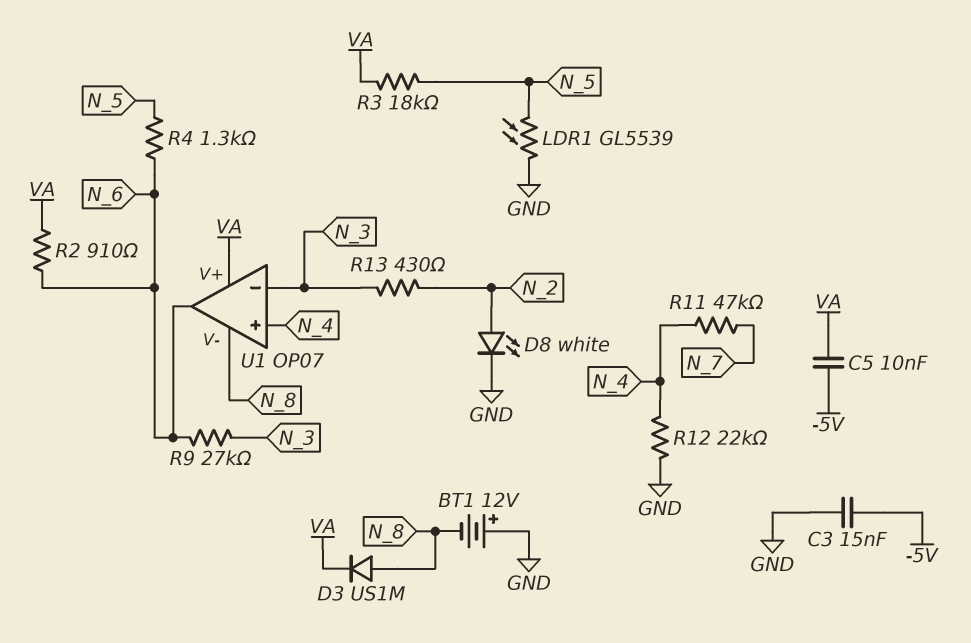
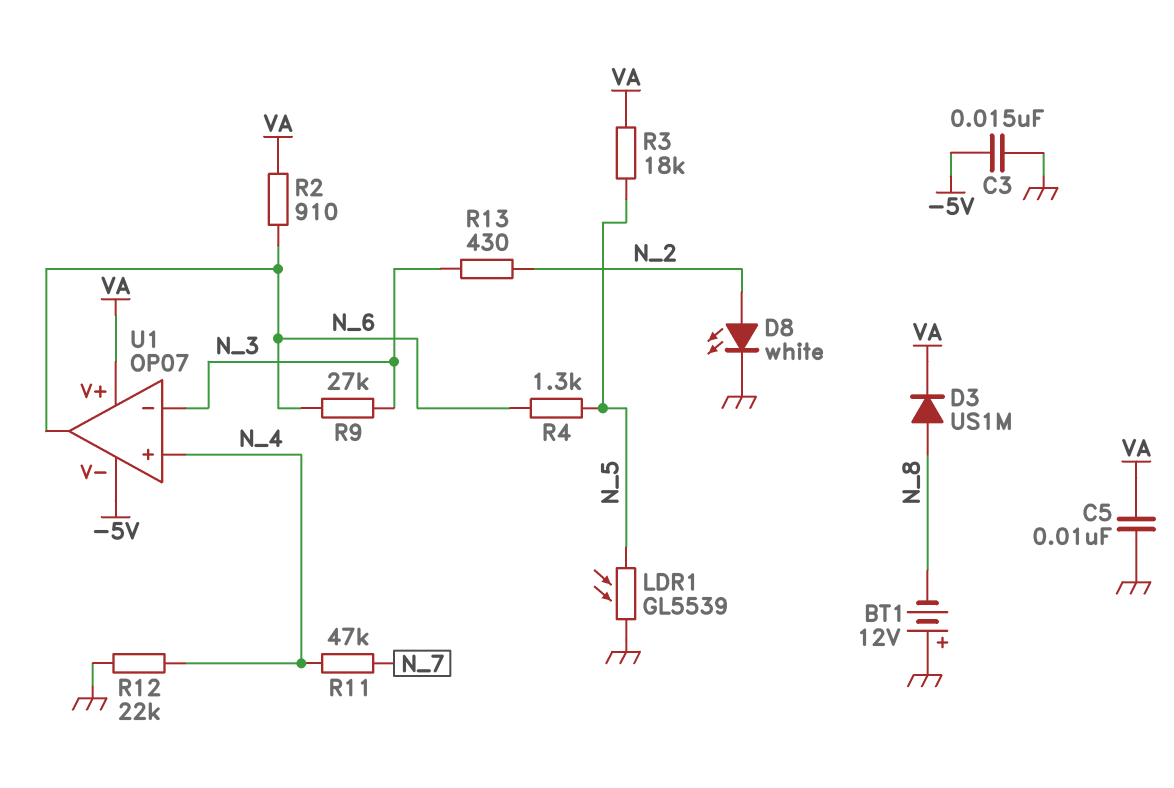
C5: 10nF (-5V, VA) -> 10nF (GND, VA)
U1 pin V-: N_8 -> -5V

